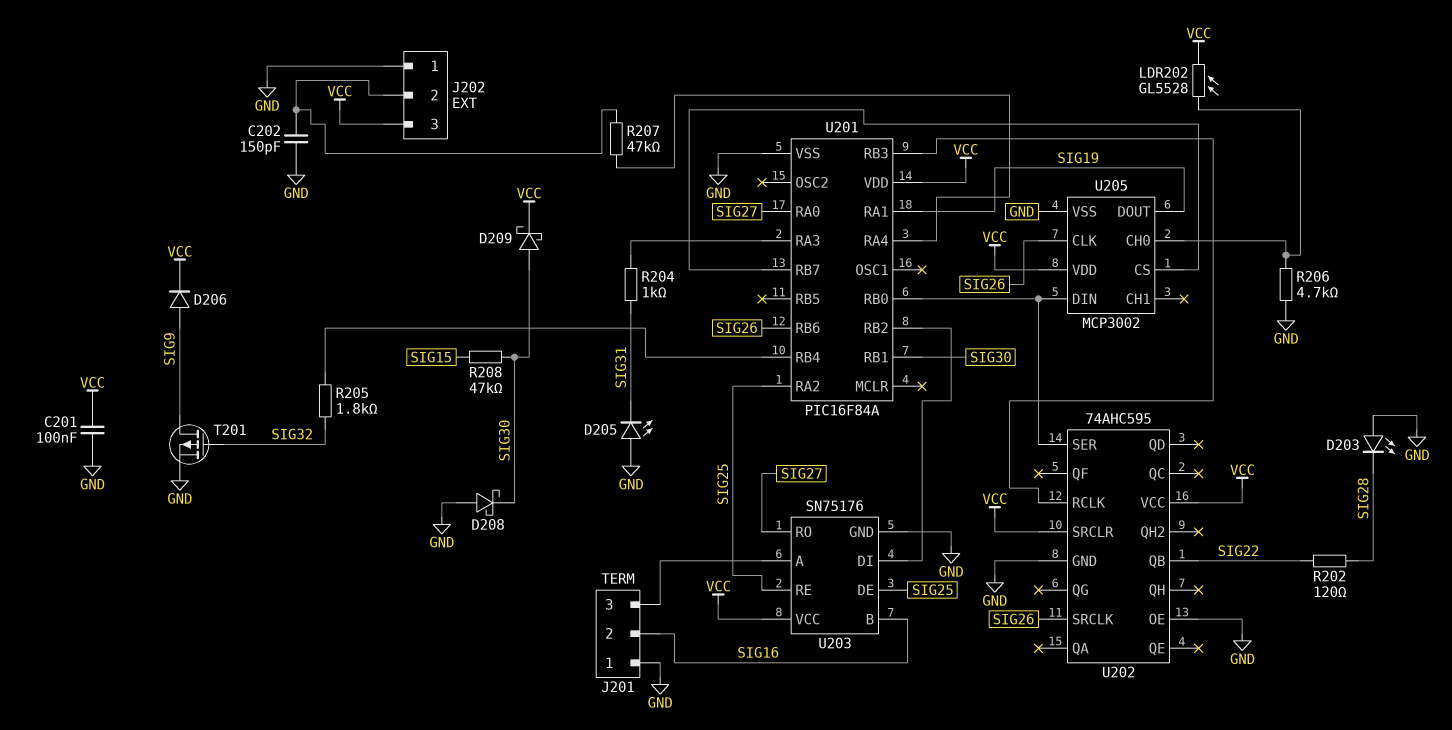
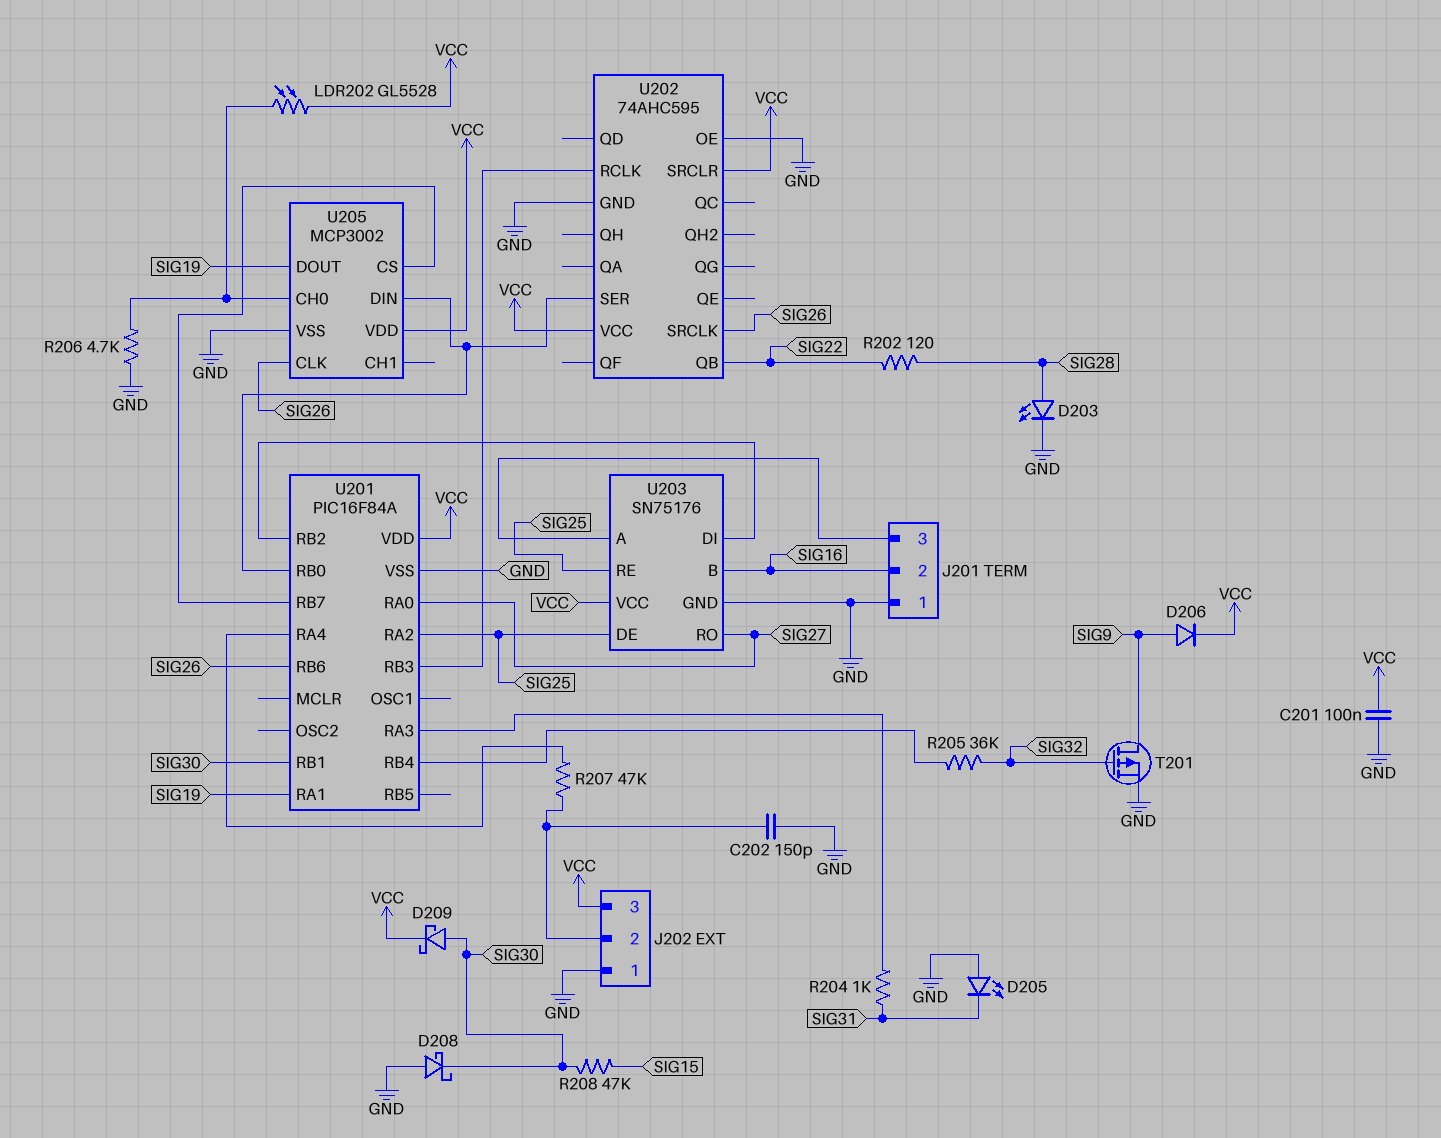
D203: LED (A GND, K SIG28) -> LED (A SIG28, K GND)
R205: 1.8k (SIG32, U201/RB4) -> 36k (SIG32, U201/RB4)

